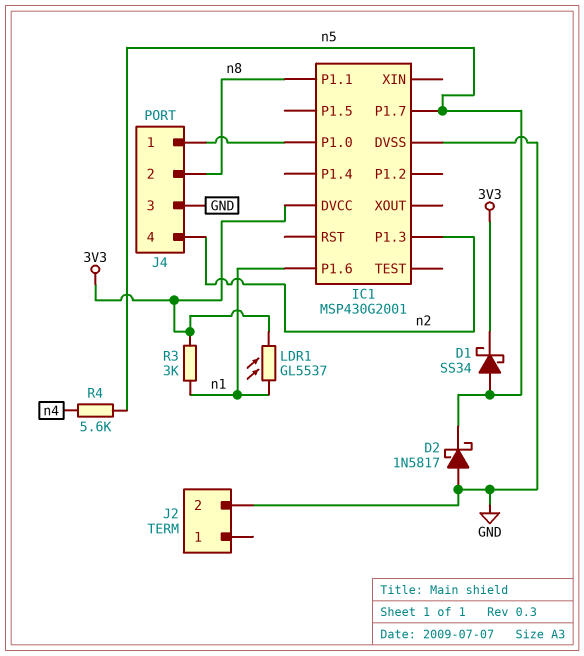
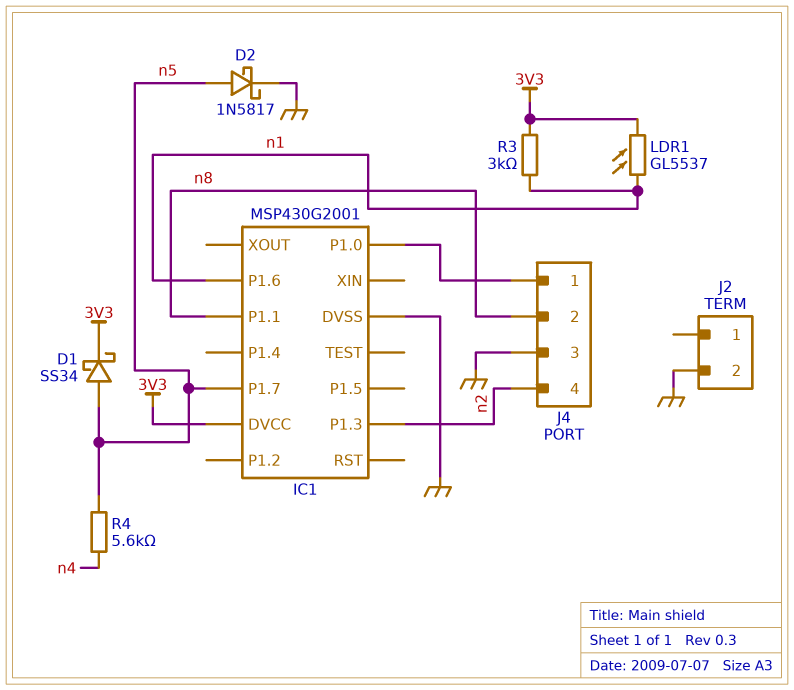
D2: schottky 1N5817 (A GND, K n5) -> schottky 1N5817 (A n5, K GND)

